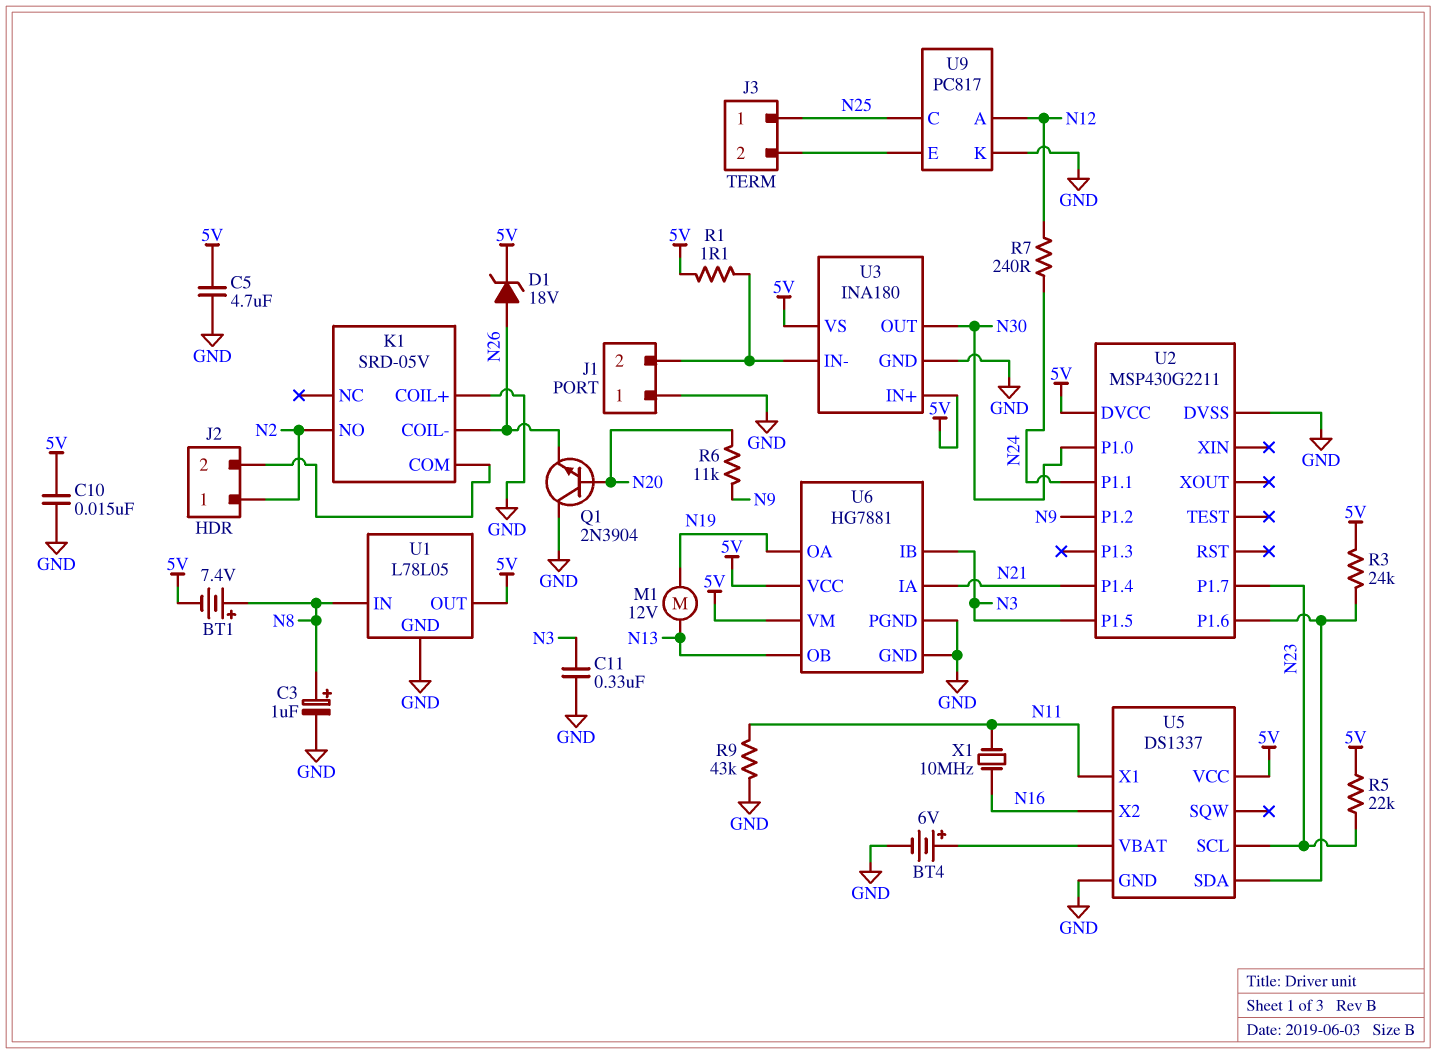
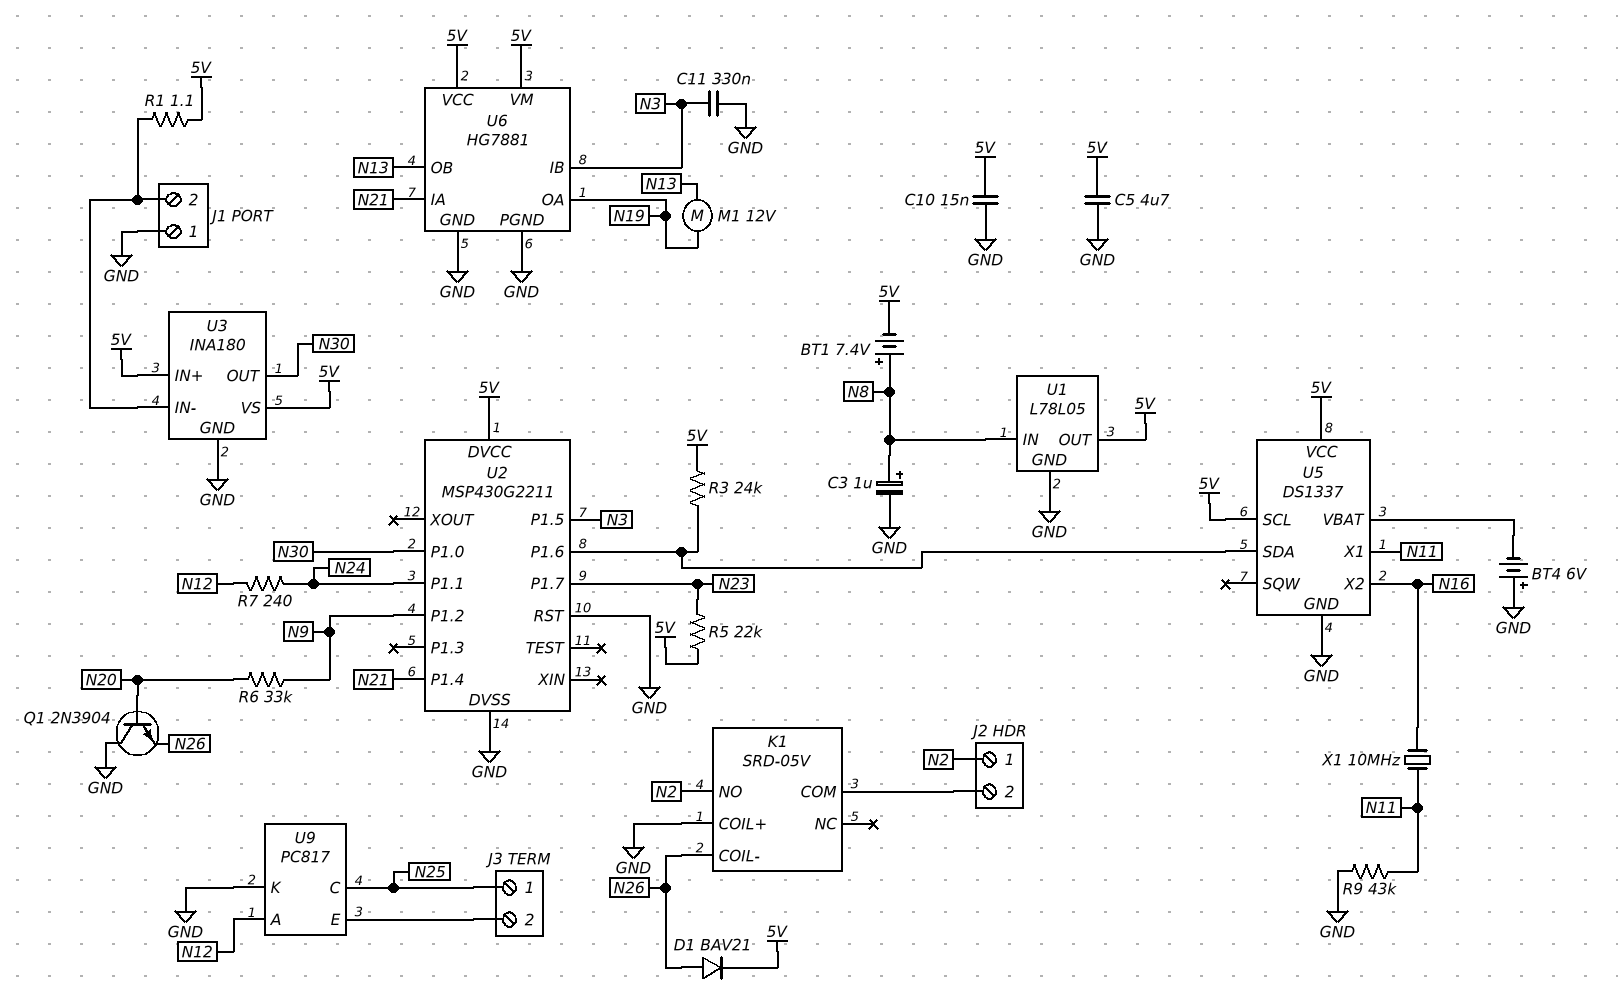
BT4: 6V (plus U5/VBAT, minus GND) -> 6V (plus GND, minus U5/VBAT)
D1: zener 18V (A N26, K 5V) -> diode BAV21 (A N26, K 5V)
R6: 11k (N9, N20) -> 33k (N9, N20)
U2 pin RST: none -> GND
U5 pin SCL: N23 -> 5V

